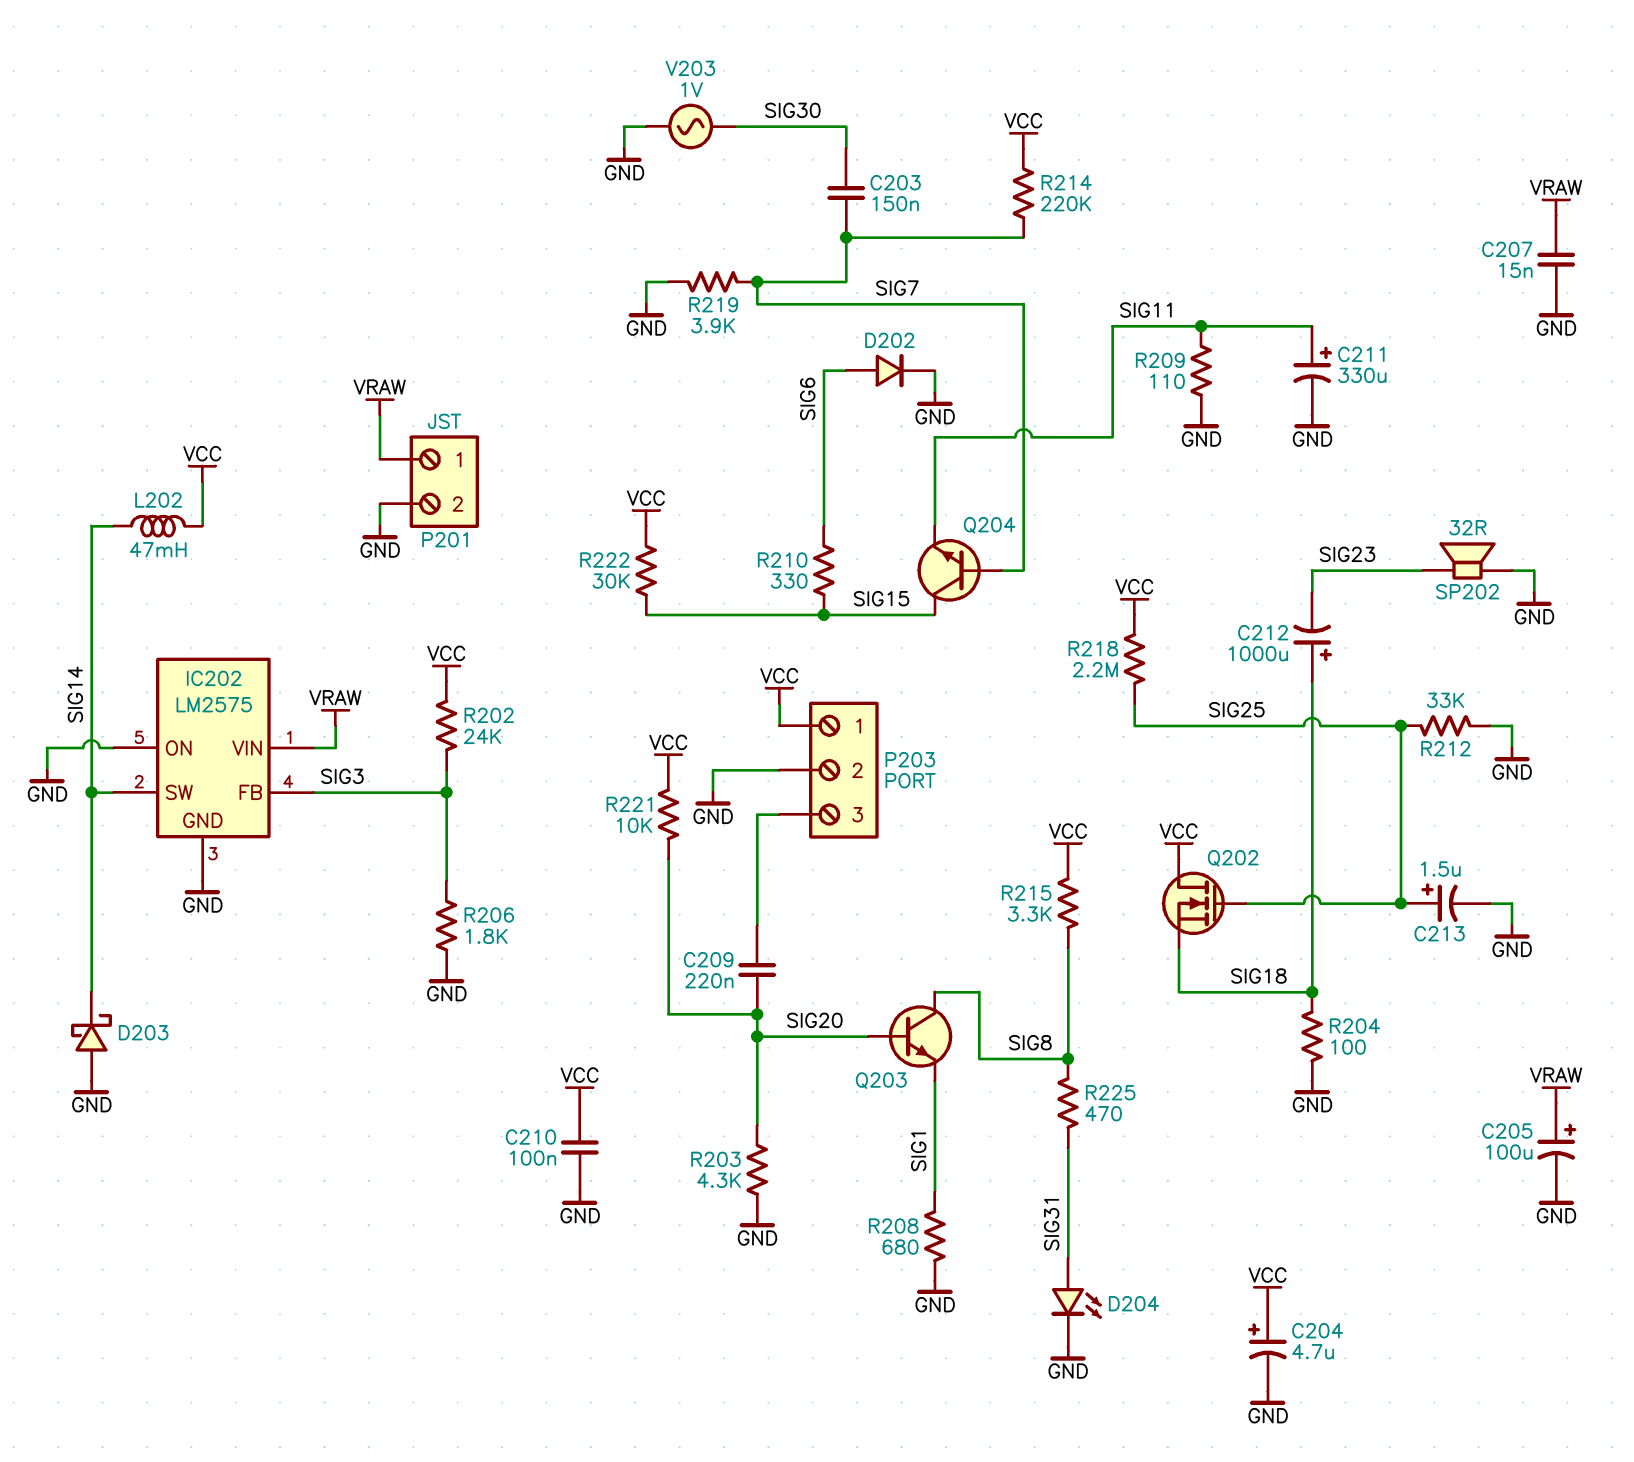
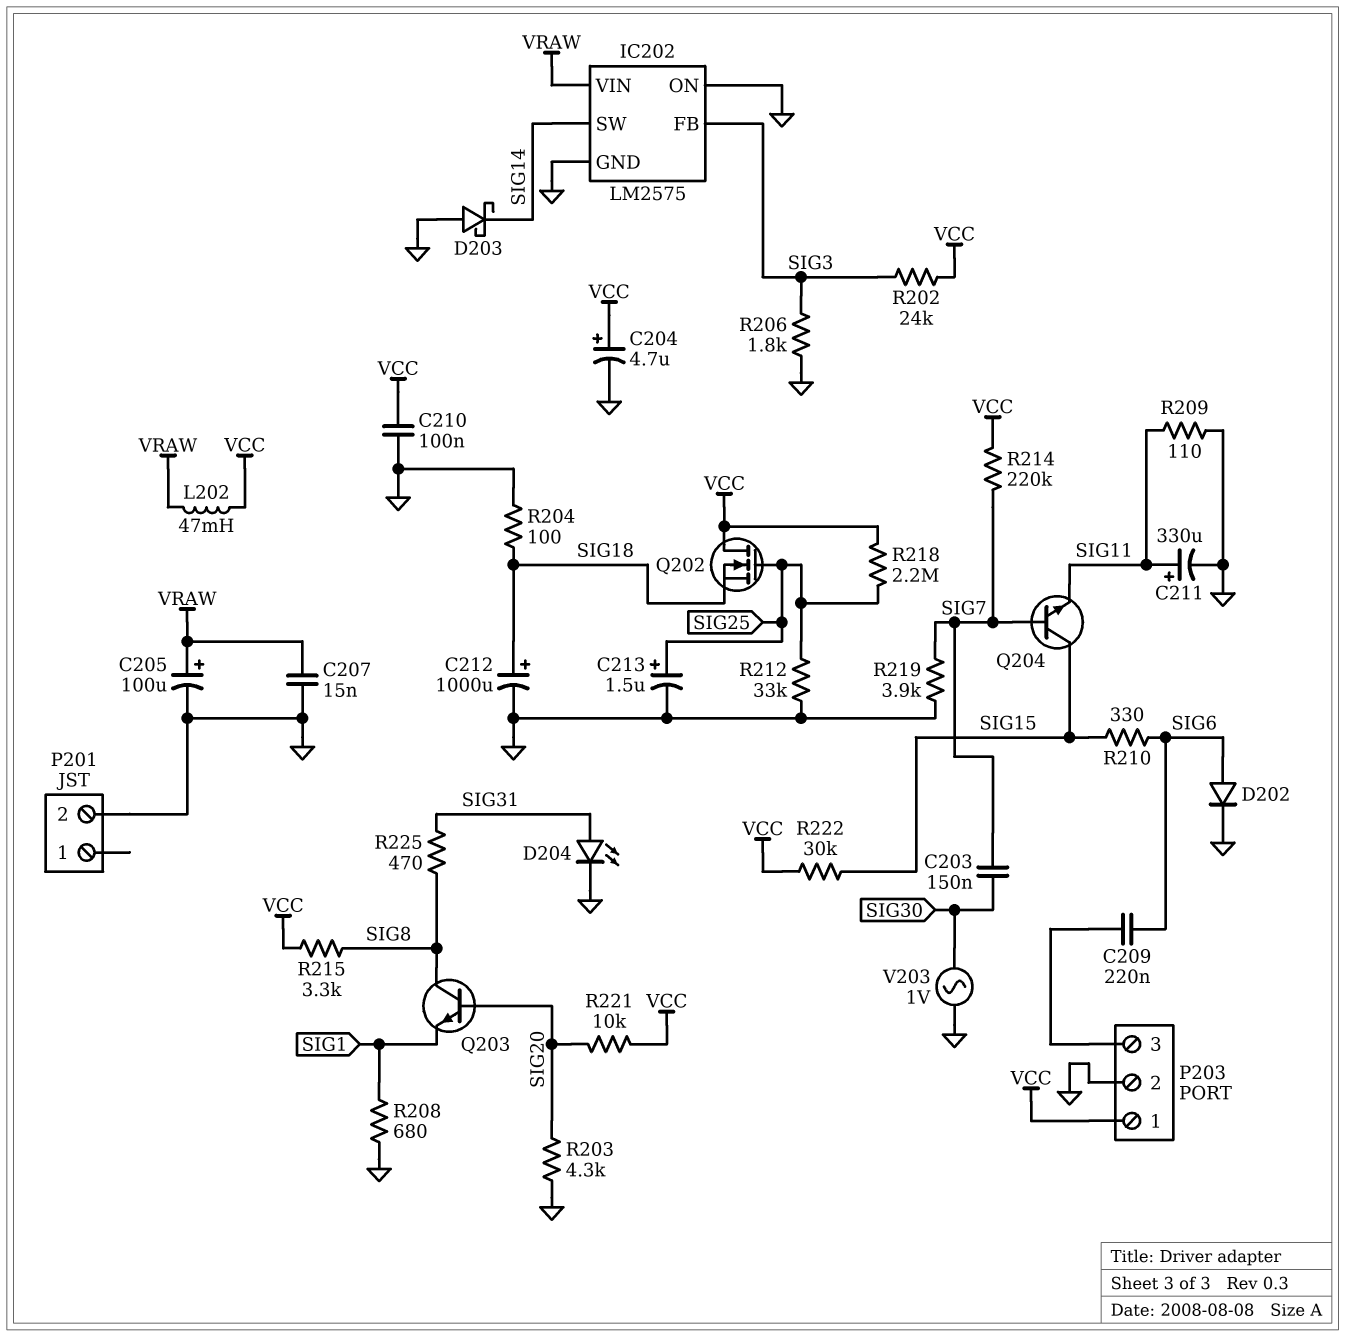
C209: 220nF (P203/3, SIG20) -> 220nF (P203/3, SIG6)
C212: 1000uF (plus SIG18, minus SIG23) -> 1000uF (plus SIG18, minus GND)
L202: 47mH (SIG14, VCC) -> 47mH (VCC, VRAW)
P201 pin 1: VRAW -> none
SP202: speaker 32R (GND, SIG23) -> none

